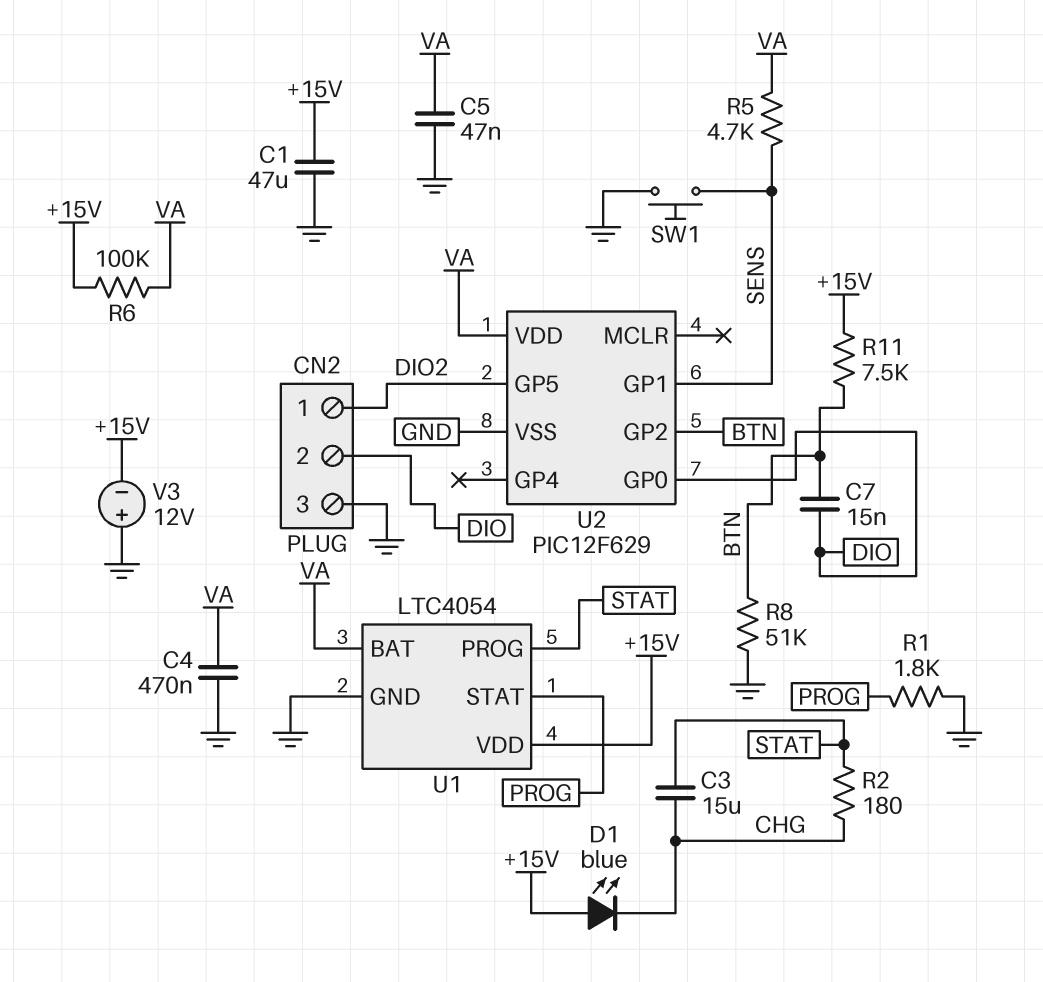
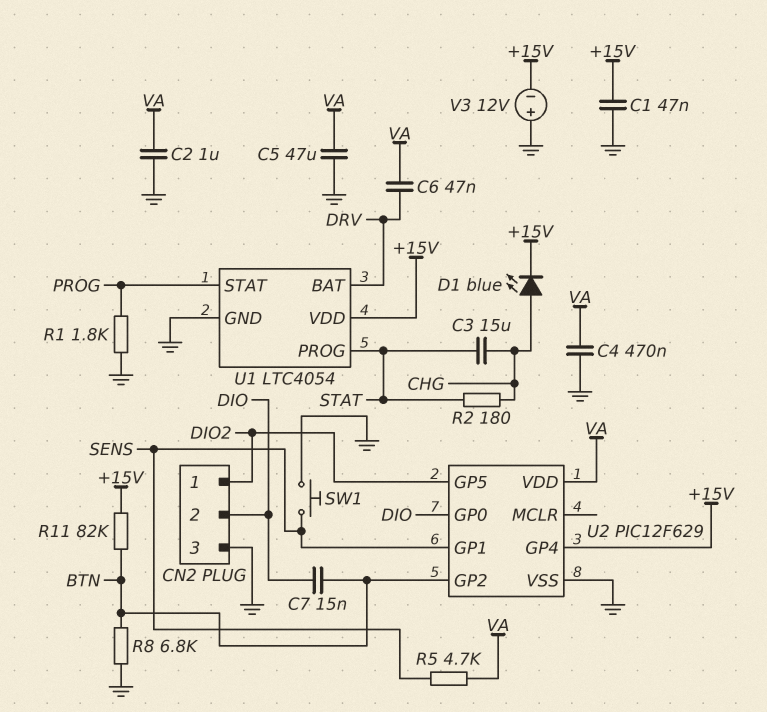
C1: 47uF (+15V, GND) -> 47nF (+15V, GND)
C2: none -> 1uF (GND, VA)
C5: 47nF (GND, VA) -> 47uF (GND, VA)
C6: none -> 47nF (DRV, VA)
D1: LED blue (A +15V, K CHG) -> LED blue (A CHG, K +15V)
R6: 100k (+15V, VA) -> none
R8: 51k (BTN, GND) -> 6.8k (BTN, GND)
R11: 7.5k (+15V, BTN) -> 82k (+15V, BTN)
U1 pin BAT: VA -> DRV
U2 pin GP4: none -> +15V

